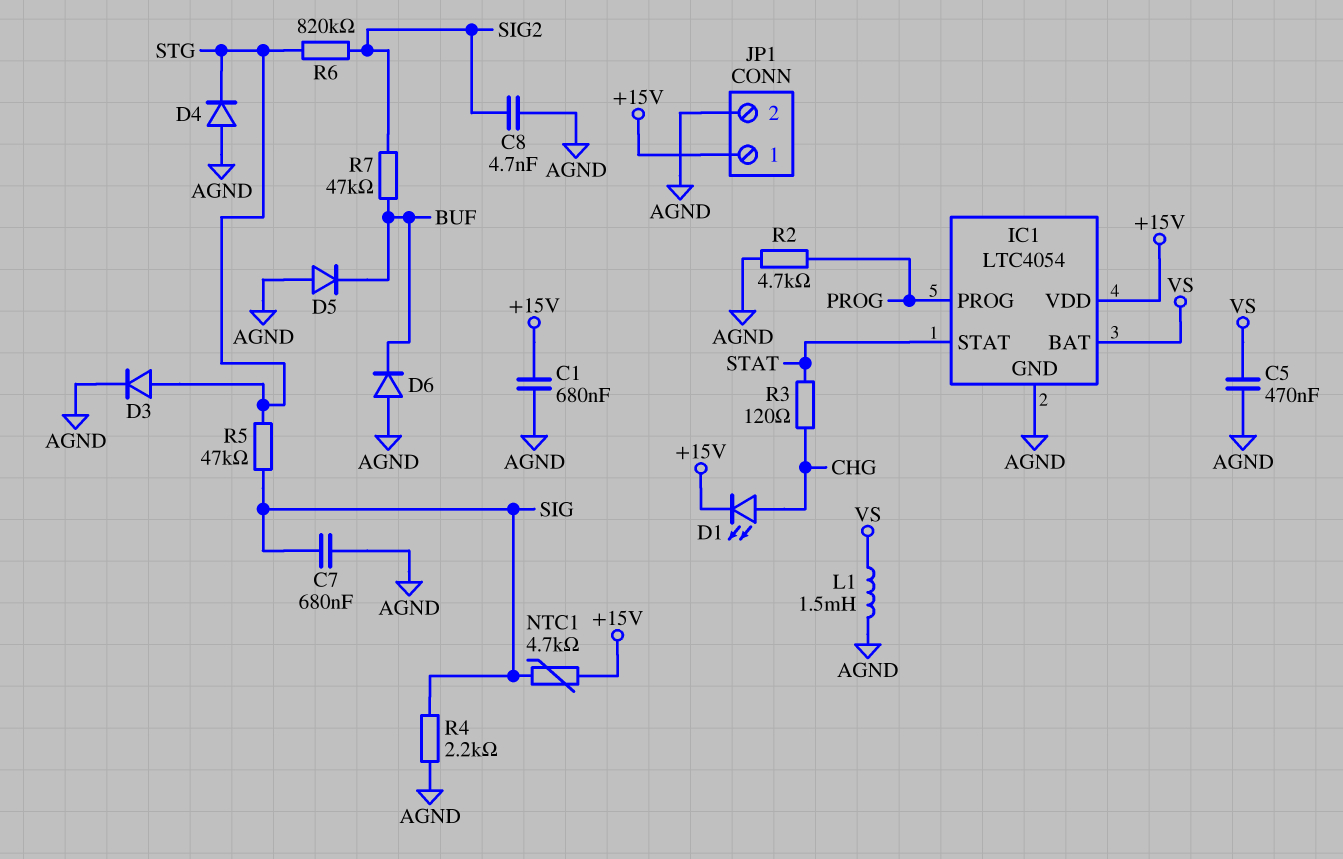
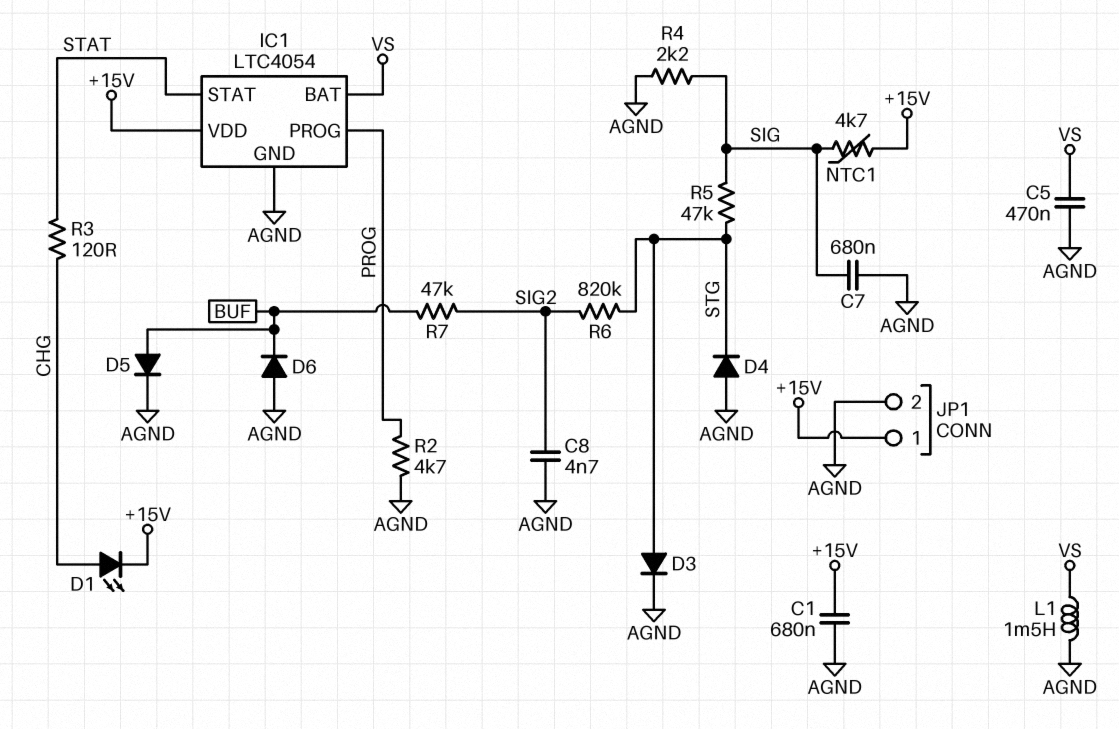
D5: diode (A AGND, K BUF) -> diode (A BUF, K AGND)

